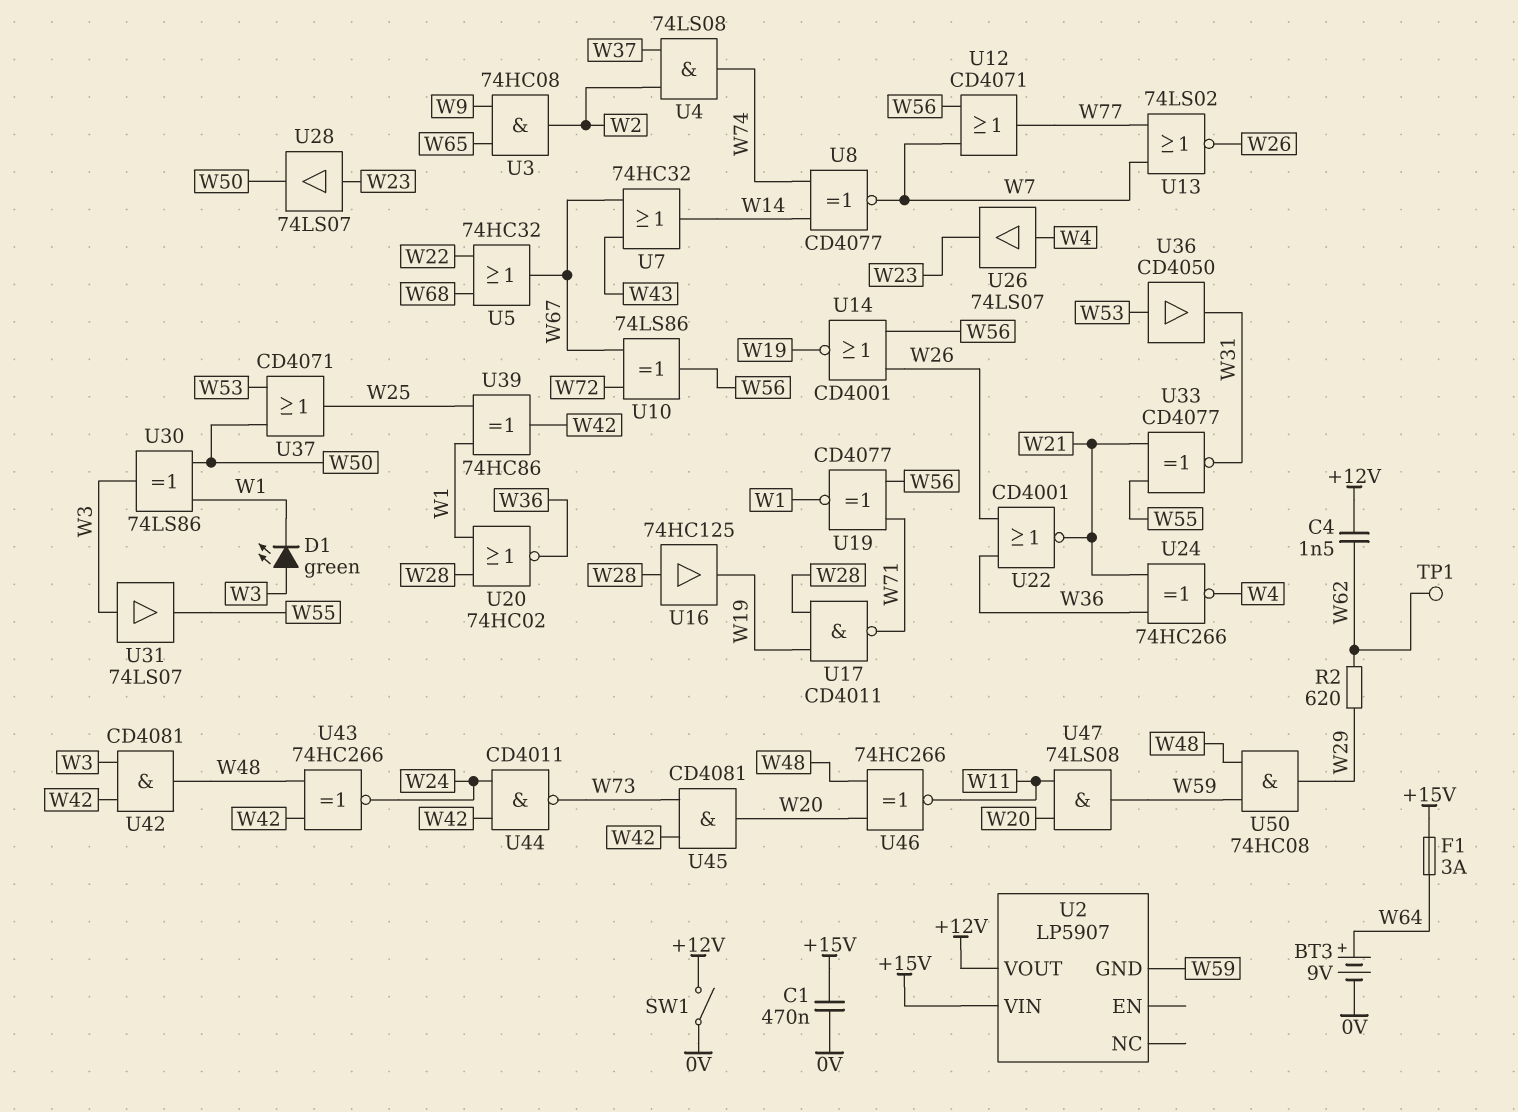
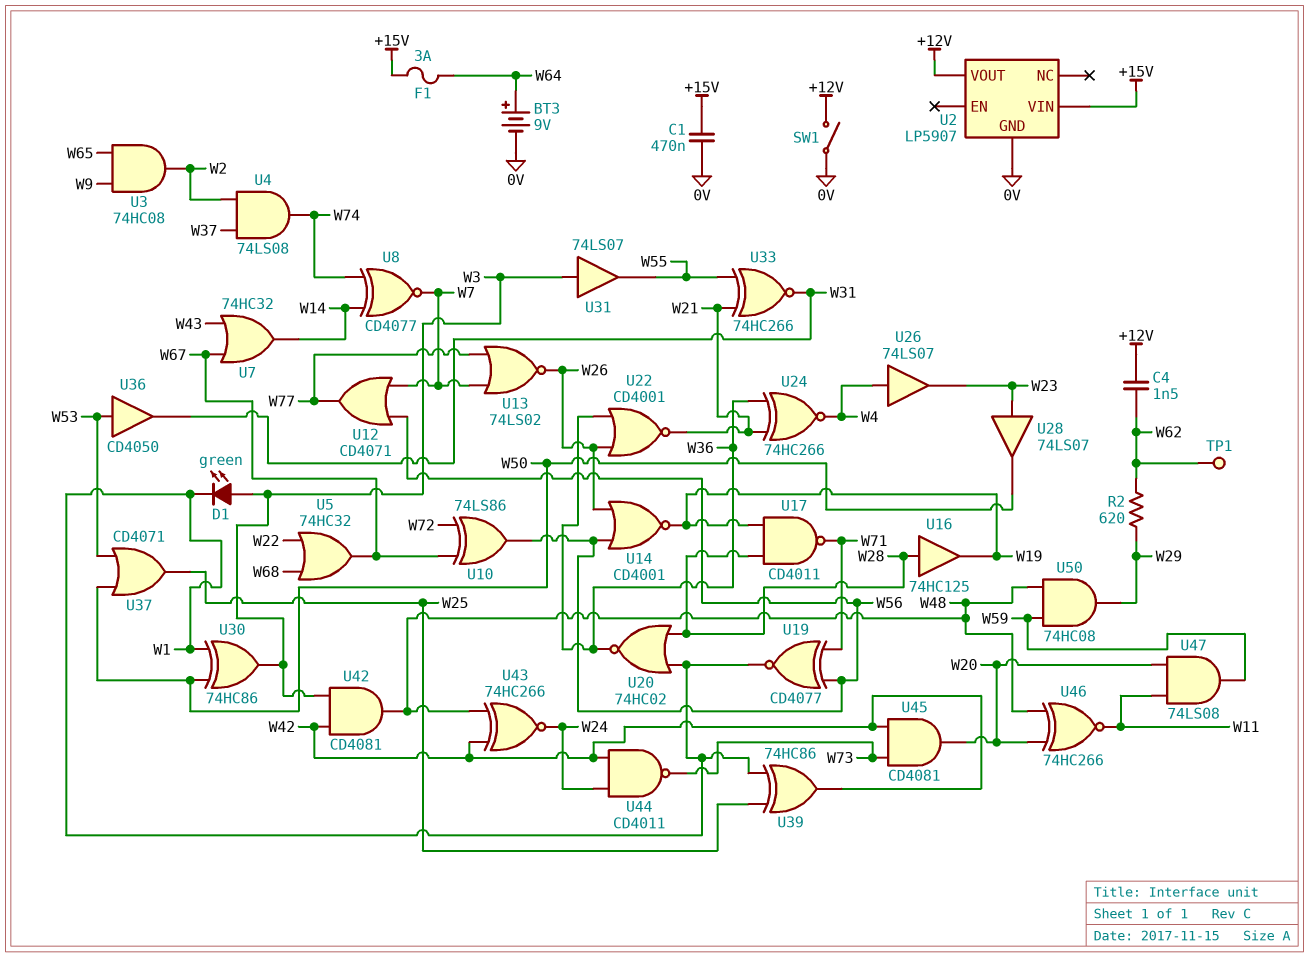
U2 pin GND: W59 -> 0V
U30: XOR 74LS86 (in W1, in W50, out W3) -> XOR 74HC86 (in W1, in W50, out W3)
U33: XNOR CD4077 (in W21, in W55, out W31) -> XNOR 74HC266 (in W21, in W55, out W31)

